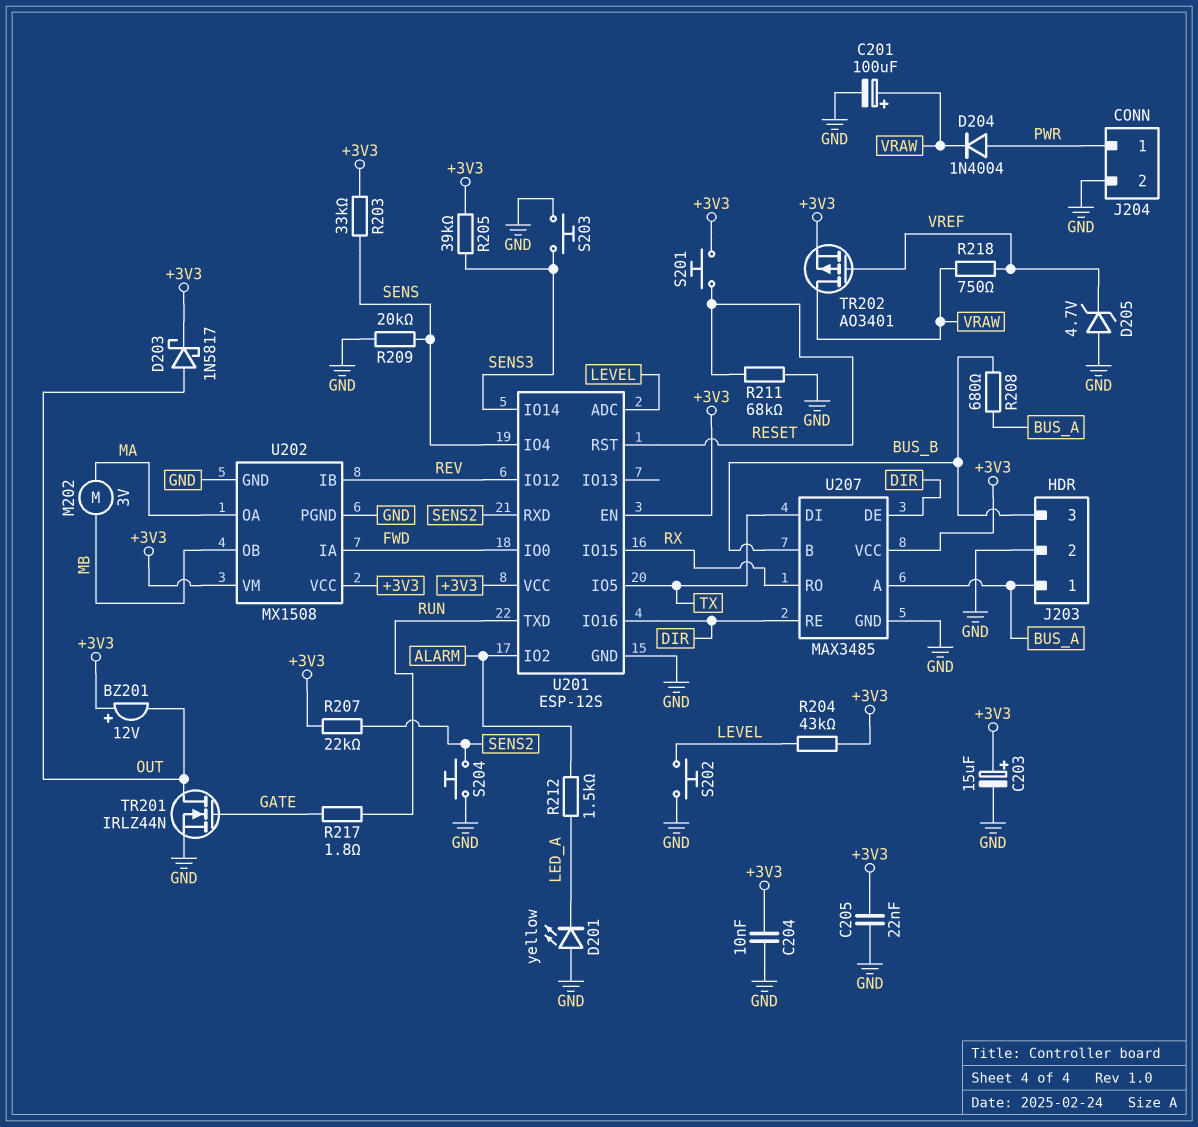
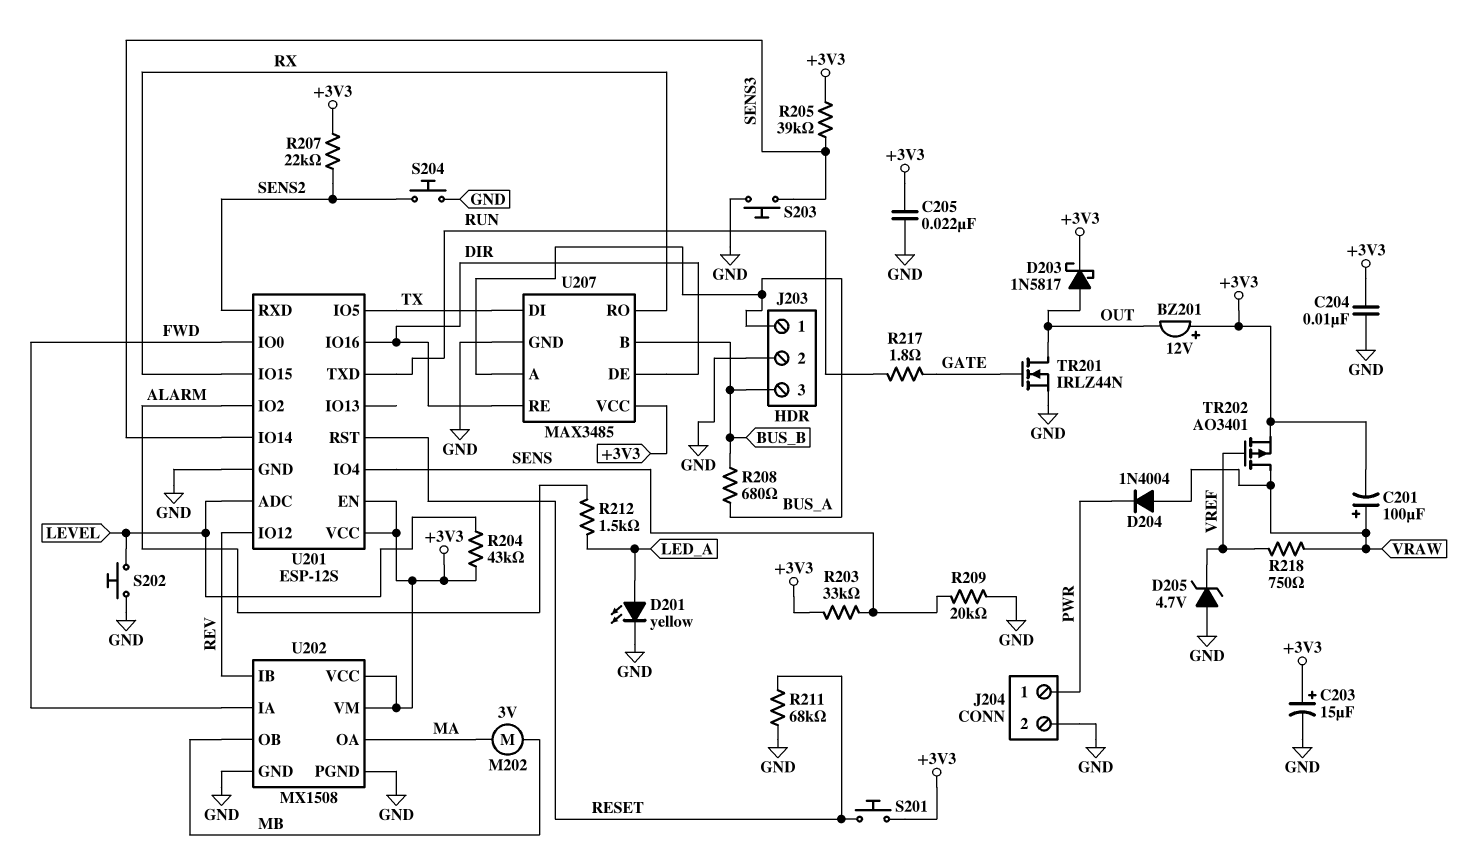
C201: 100uF (plus VRAW, minus GND) -> 100uF (plus VRAW, minus +3V3)
D201: LED yellow (A GND, K LED_A) -> LED yellow (A LED_A, K GND)
D204: diode 1N4004 (A PWR, K VRAW) -> diode 1N4004 (A VRAW, K PWR)

